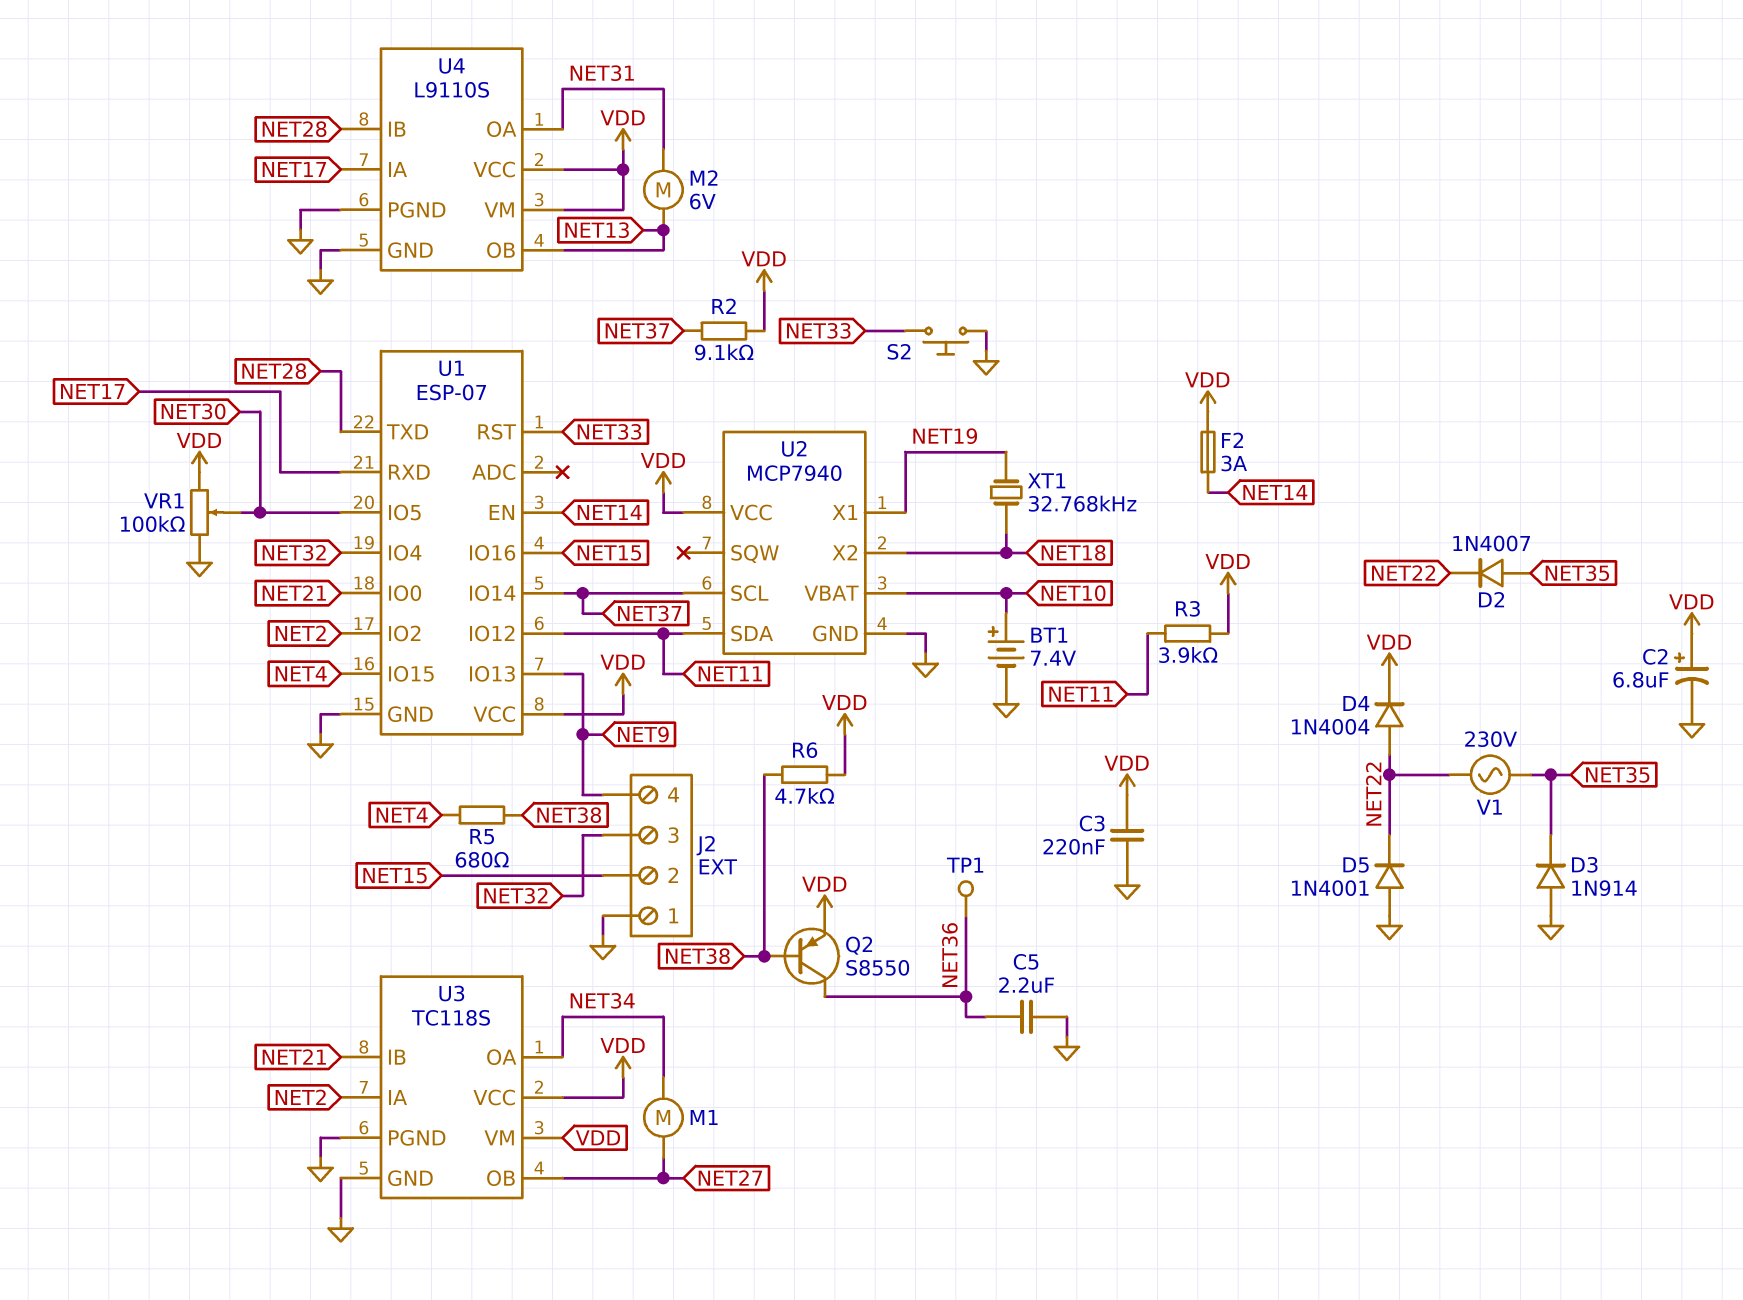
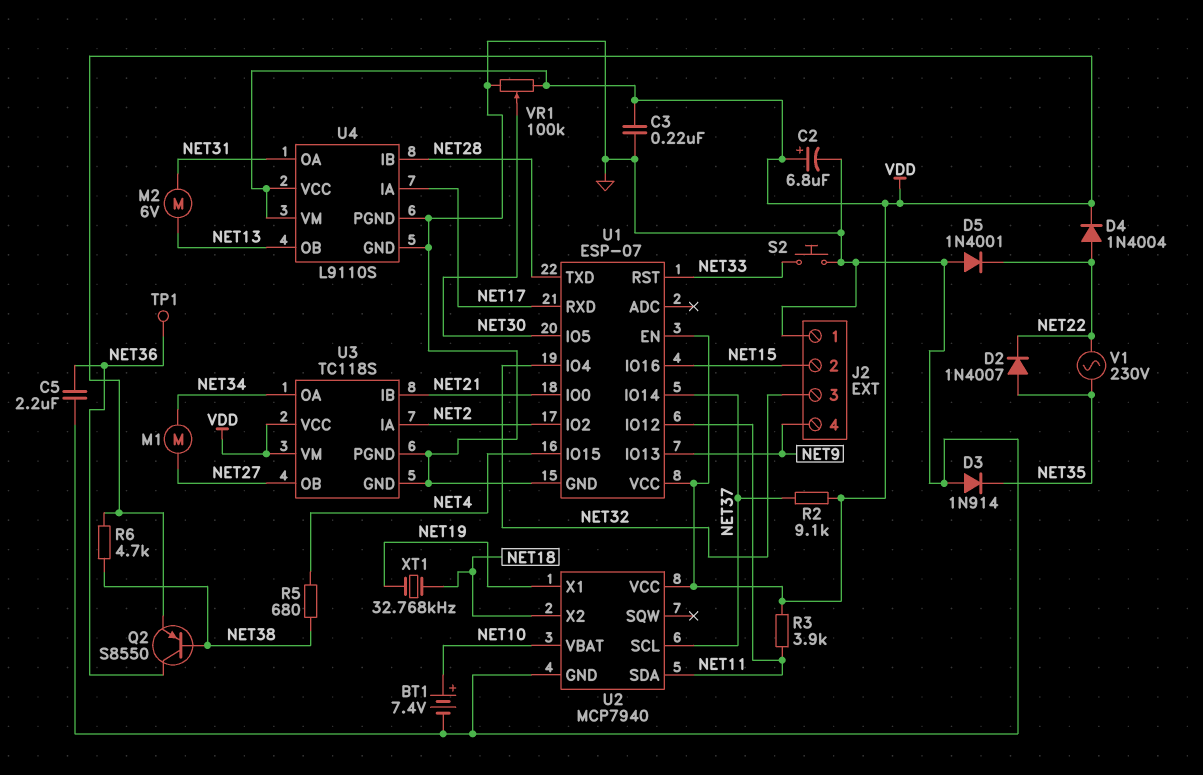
F2: 3A (NET14, VDD) -> none
U1 pin EN: NET14 -> VDD

